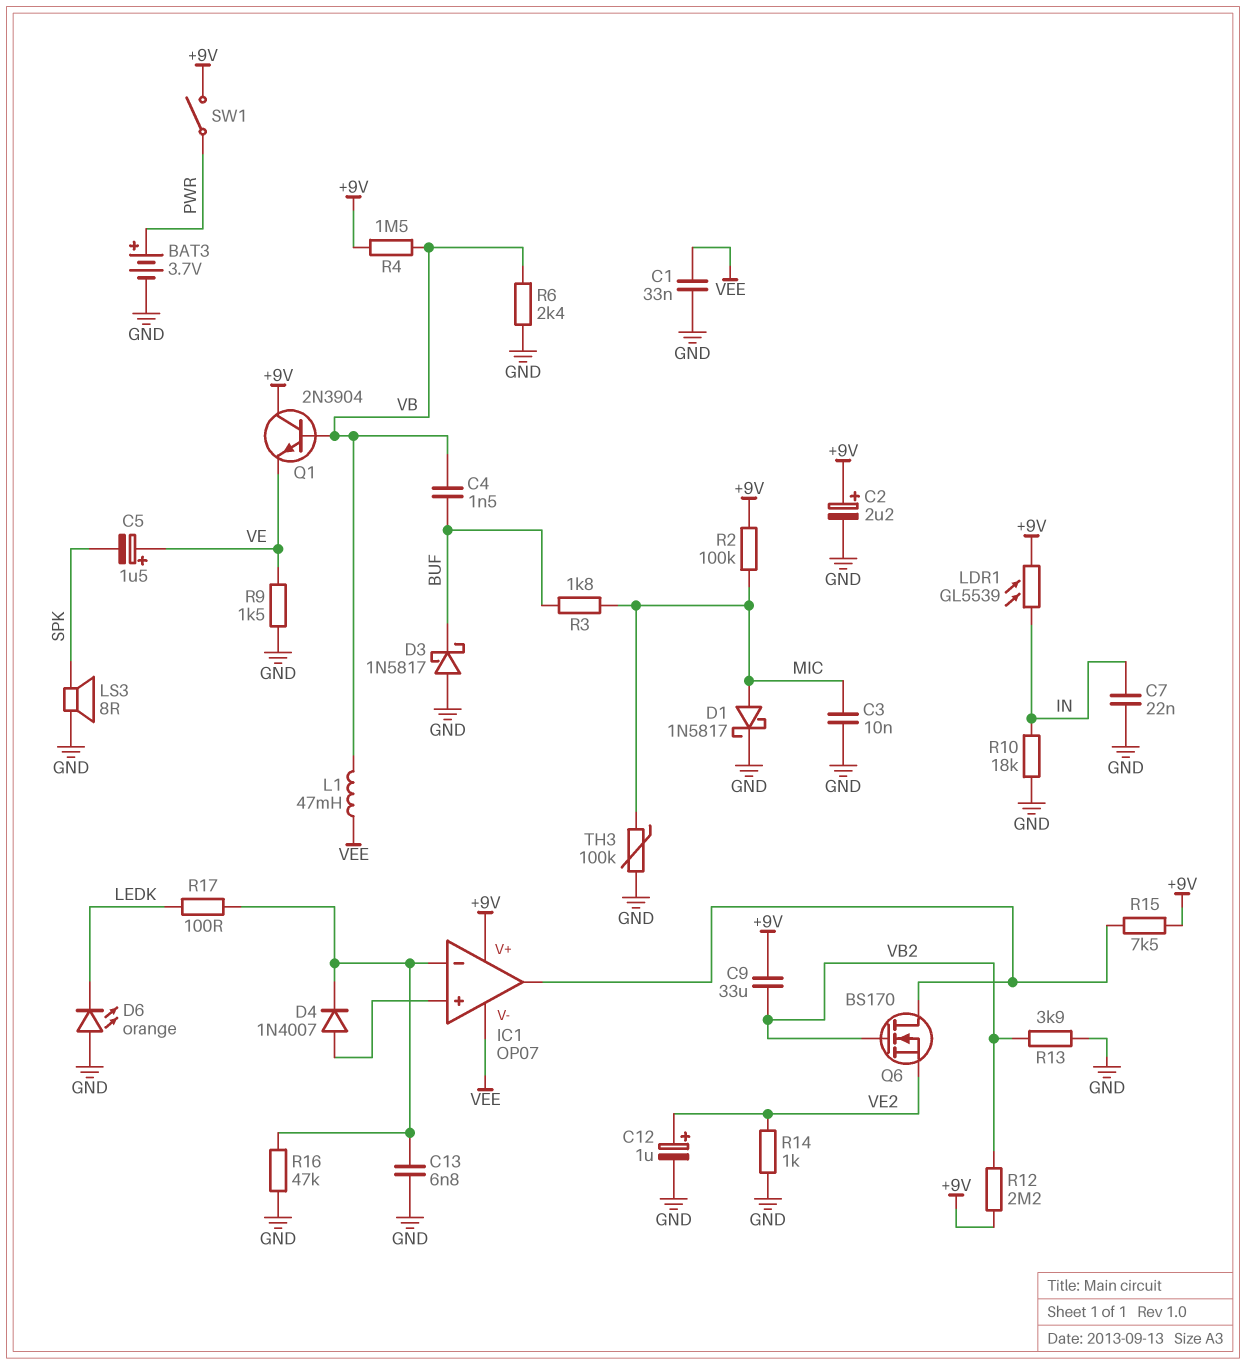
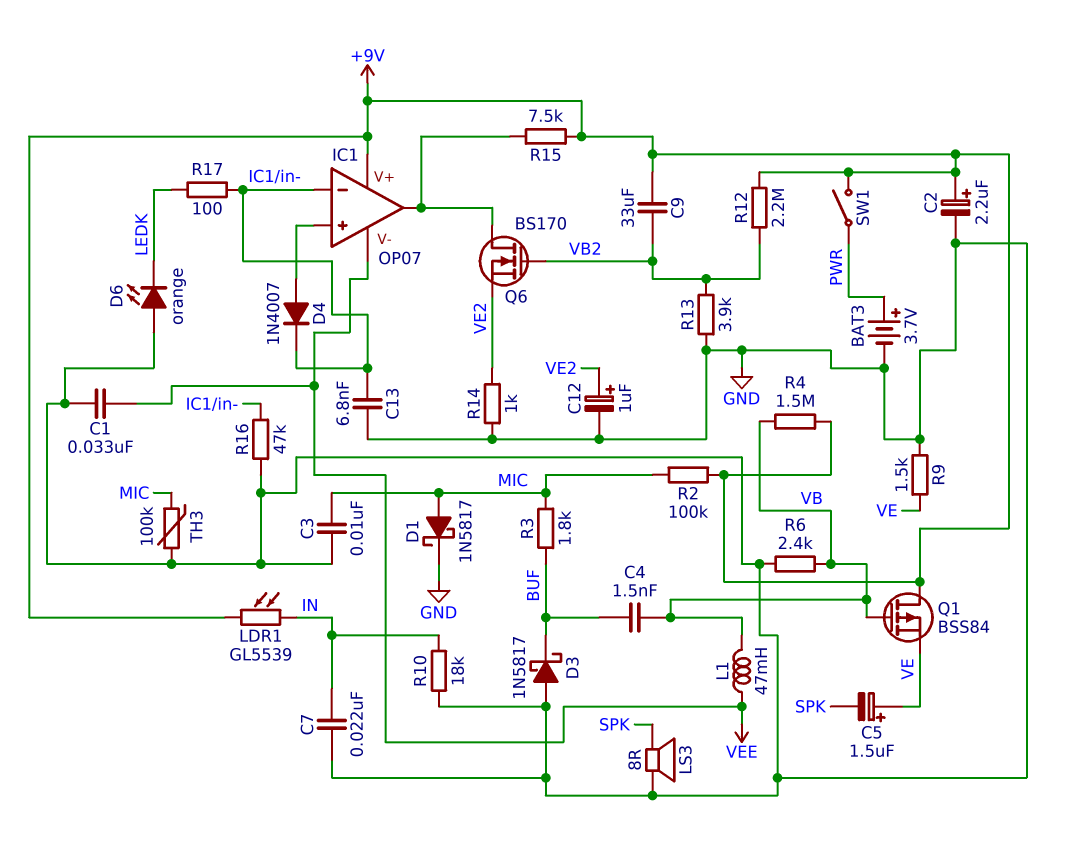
Q1: NPN 2N3904 (B VB, C +9V, E VE) -> PMOS BSS84 (G VB, D +9V, S VE)

